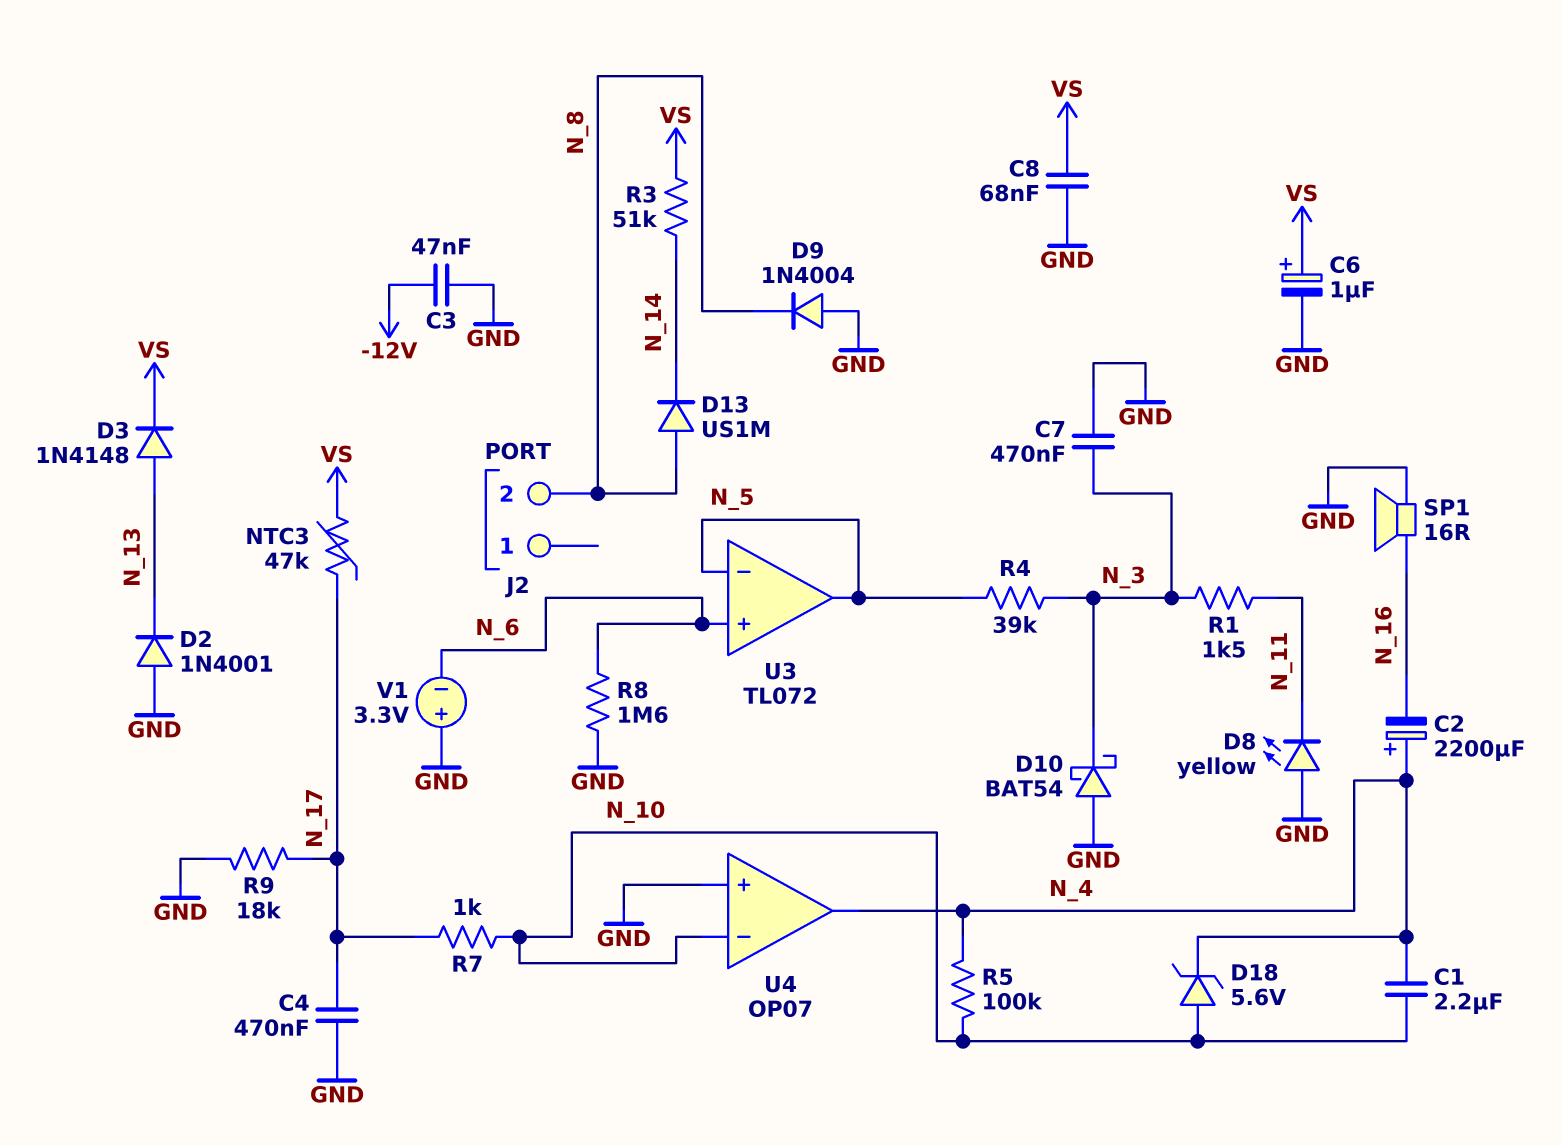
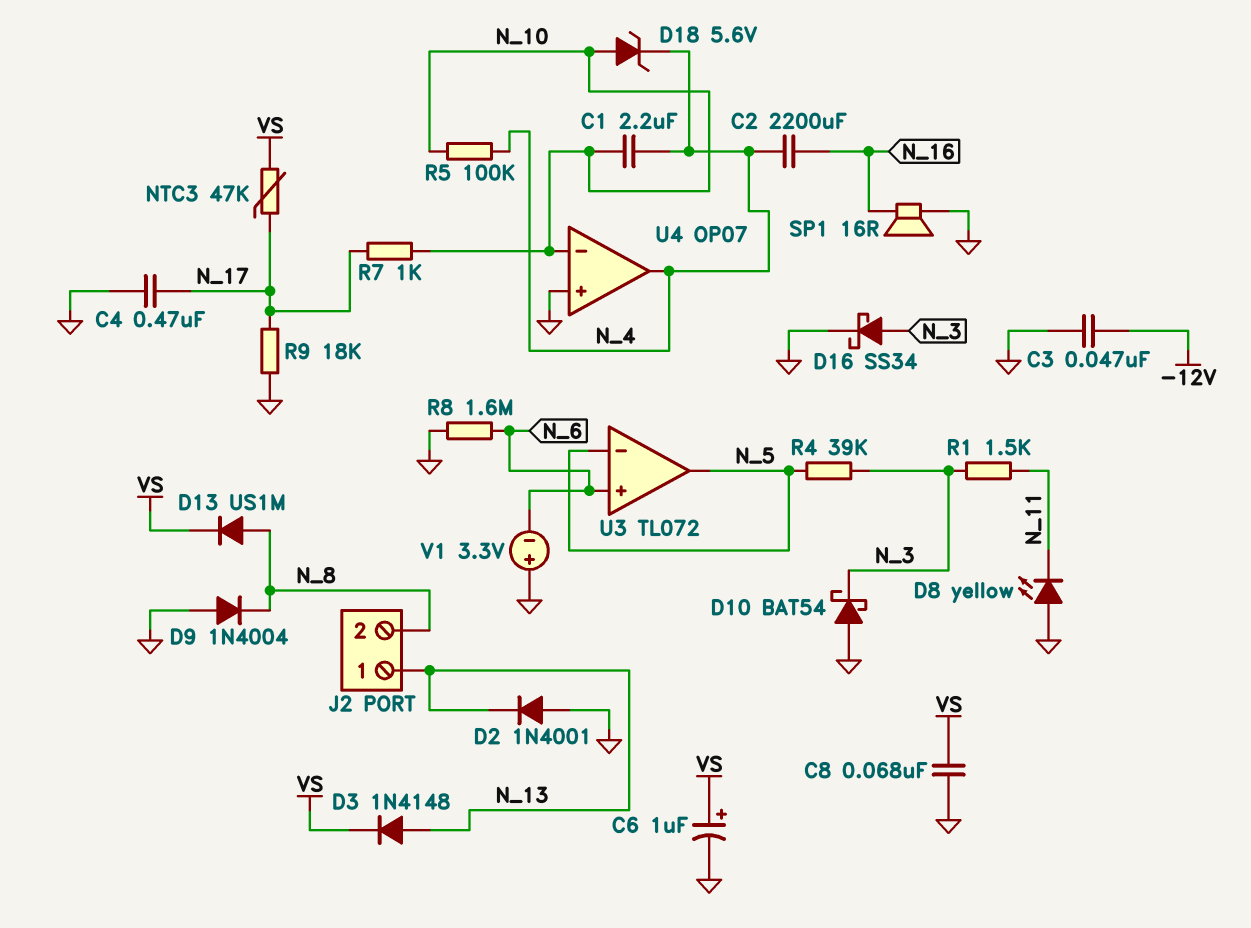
C2: 2200uF (plus N_4, minus N_16) -> 2200uF (N_4, N_16)
C7: 470nF (GND, N_3) -> none
D13: diode US1M (A N_8, K N_14) -> diode US1M (A N_8, K VS)
D16: none -> schottky SS34 (A N_3, K GND)
J2 pin 1: none -> N_13
R3: 51k (N_14, VS) -> none

